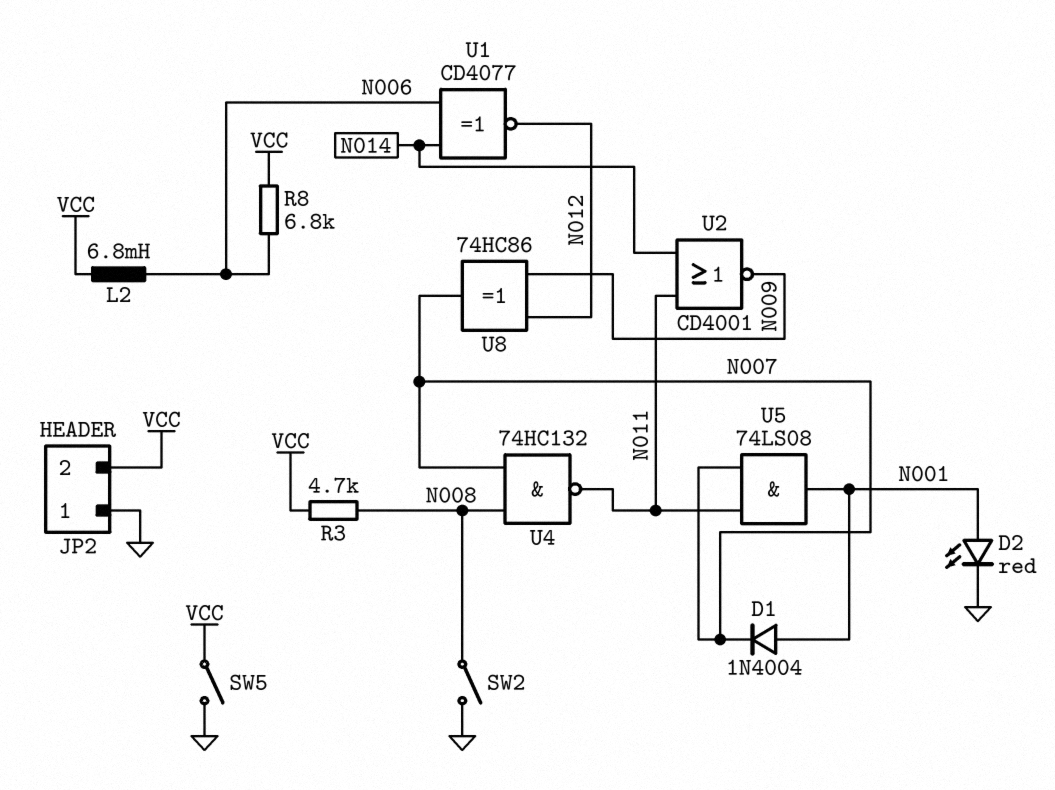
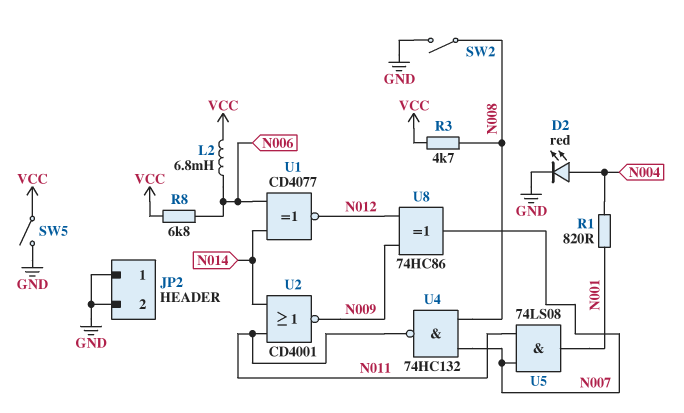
D1: diode 1N4004 (A N001, K N007) -> none
D2: LED red (A N001, K GND) -> LED red (A N004, K GND)
JP2 pin 2: VCC -> GND
R1: none -> 820 (N001, N004)

